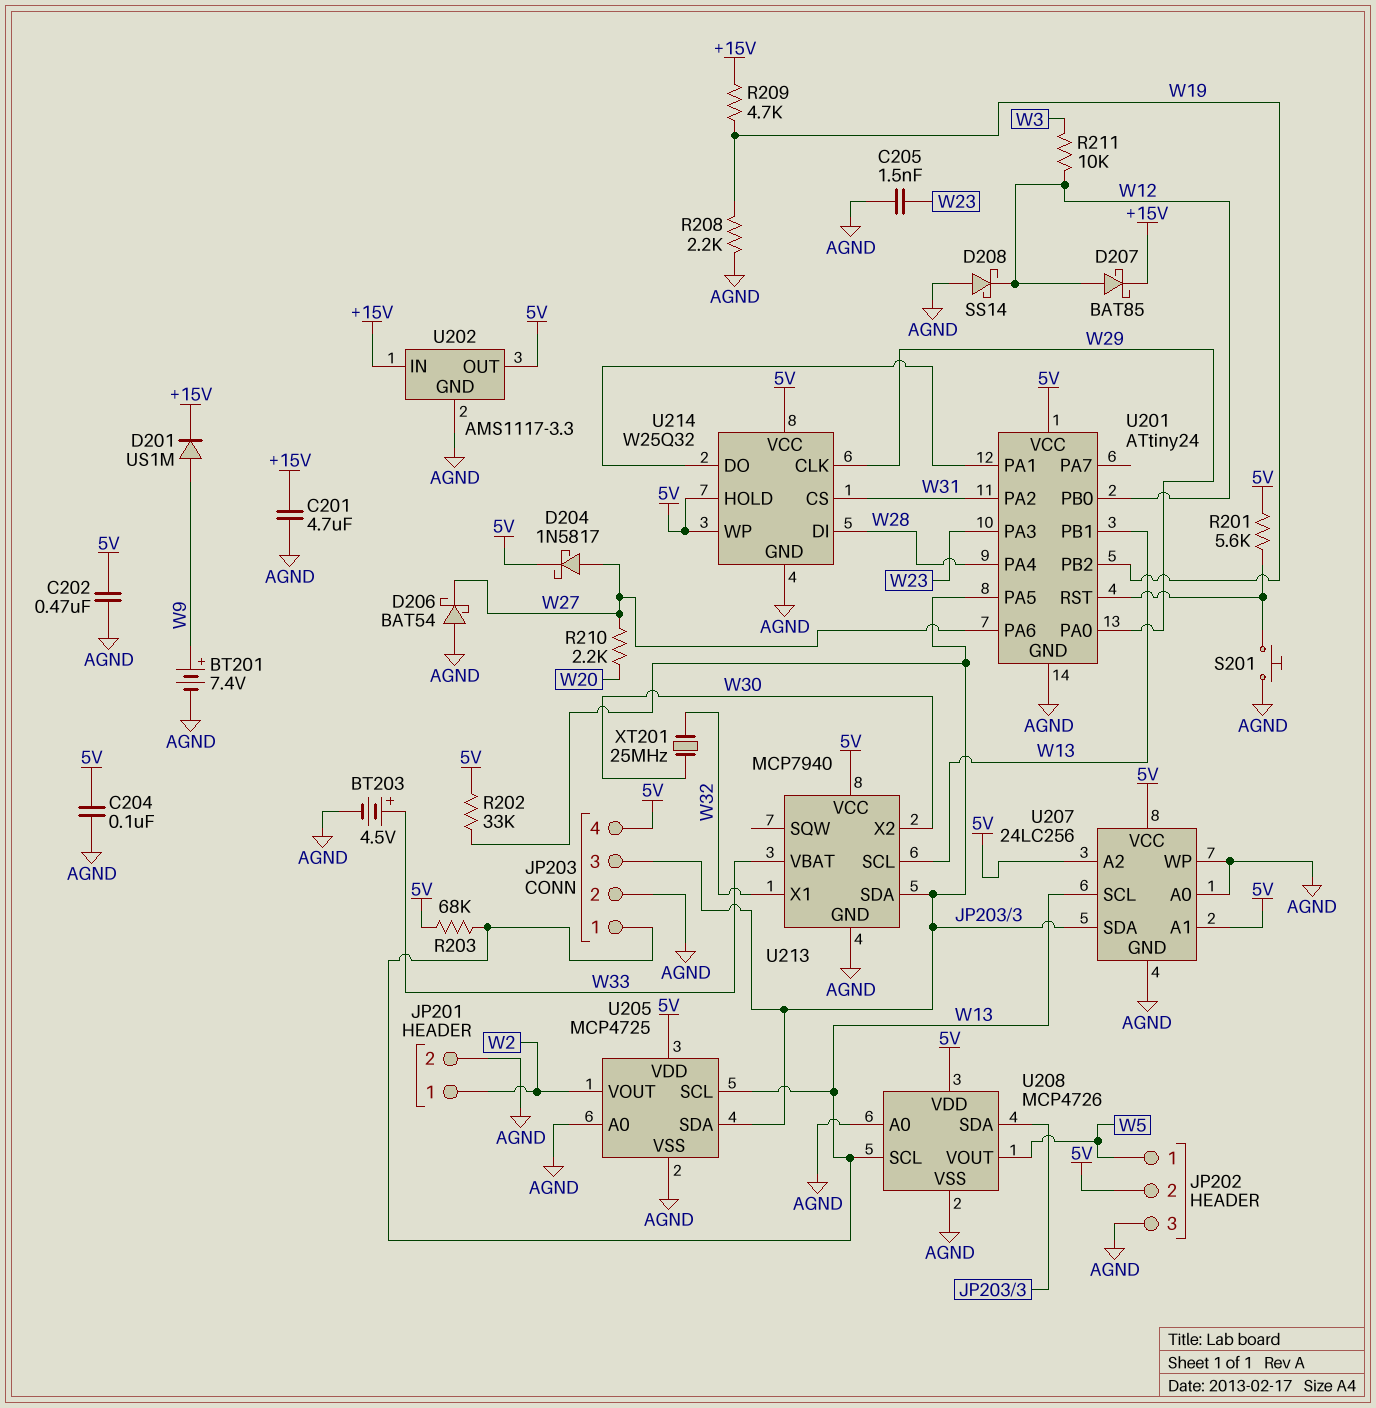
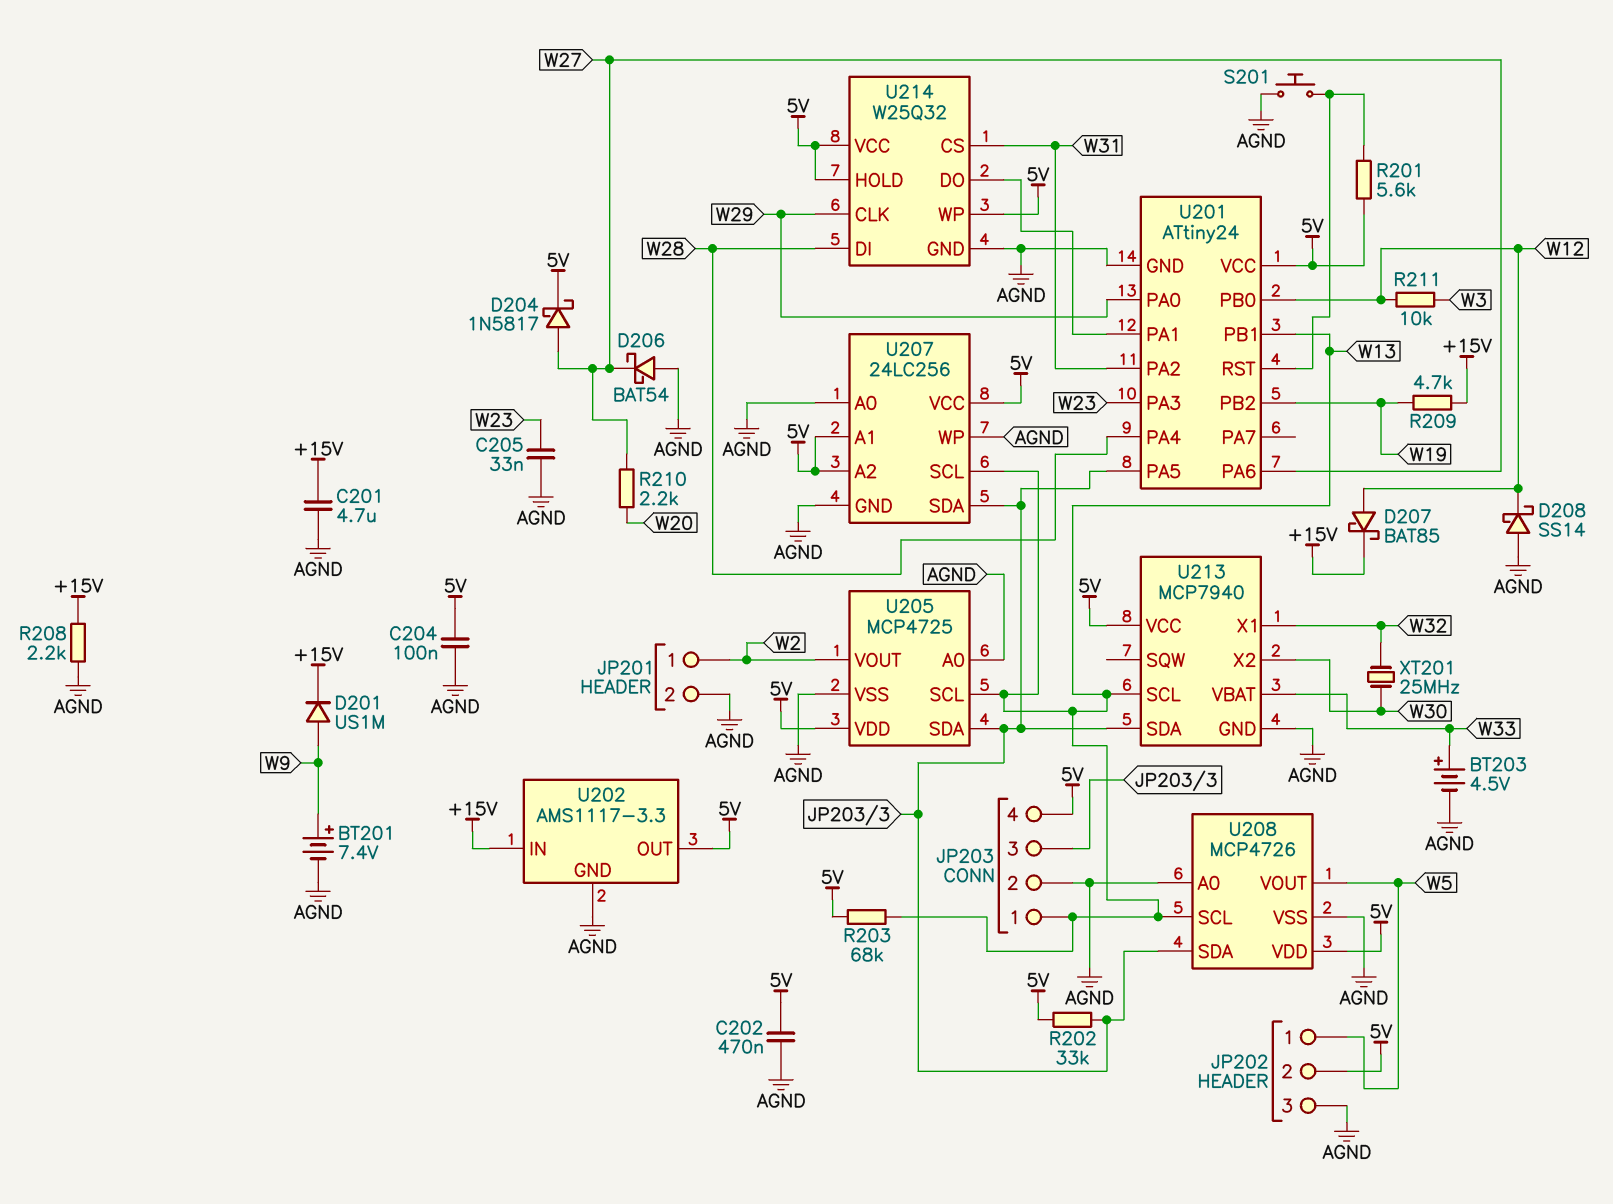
C205: 1.5nF (AGND, W23) -> 33nF (AGND, W23)
R208: 2.2k (AGND, W19) -> 2.2k (+15V, AGND)

